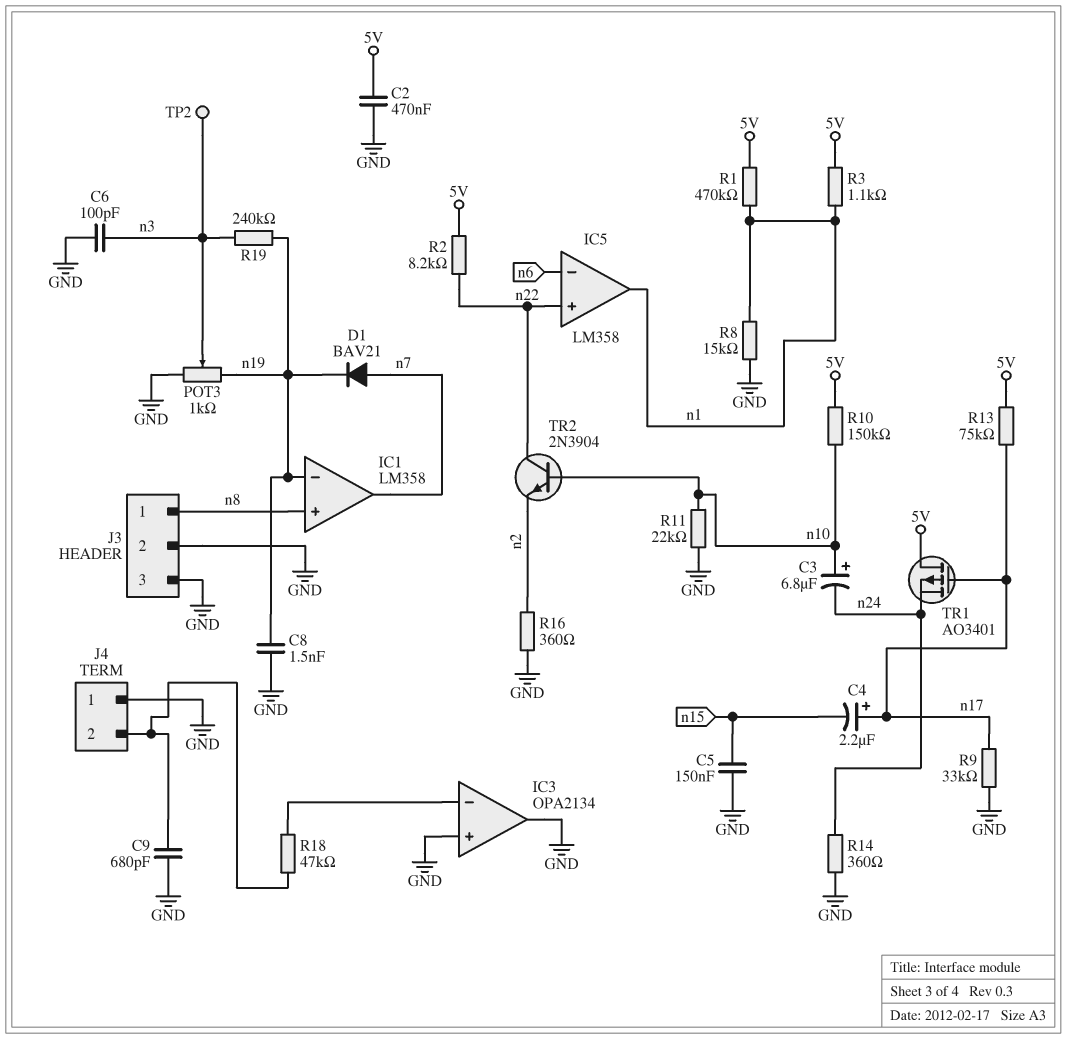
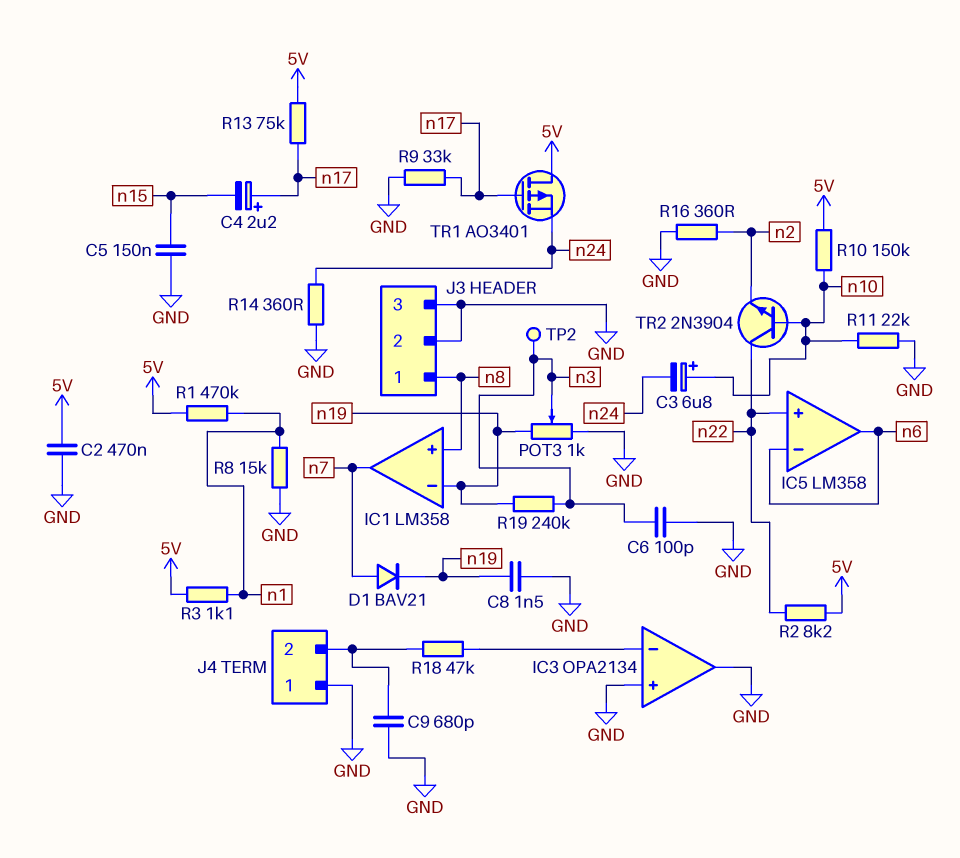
IC5 pin out: n1 -> n6

